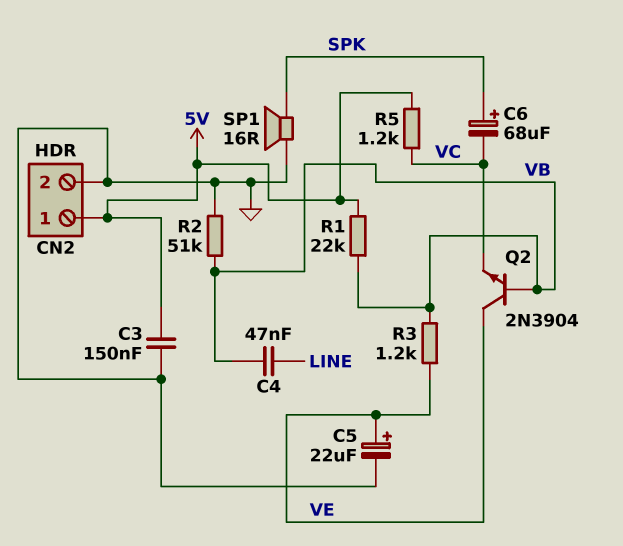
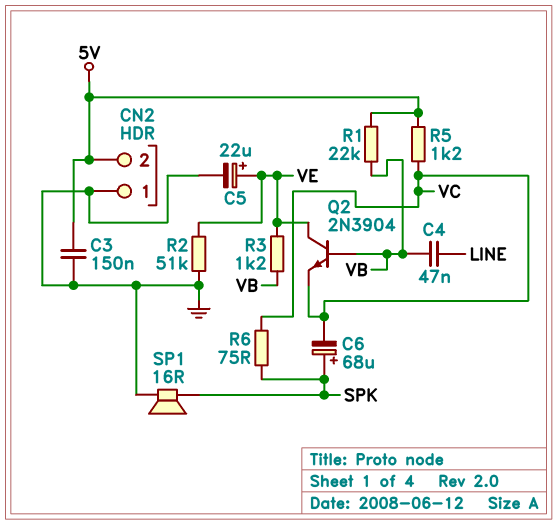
CN2 pin 1: 5V -> GND
CN2 pin 2: GND -> 5V
R2: 51k (GND, VB) -> 51k (GND, VE)
R6: none -> 75 (SPK, VC)

